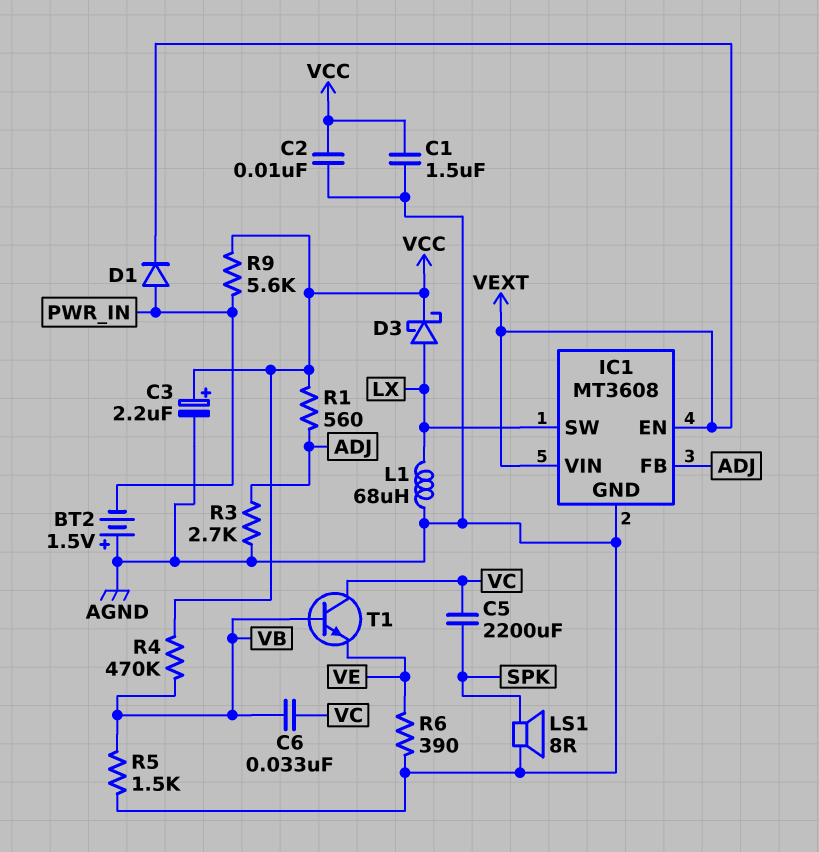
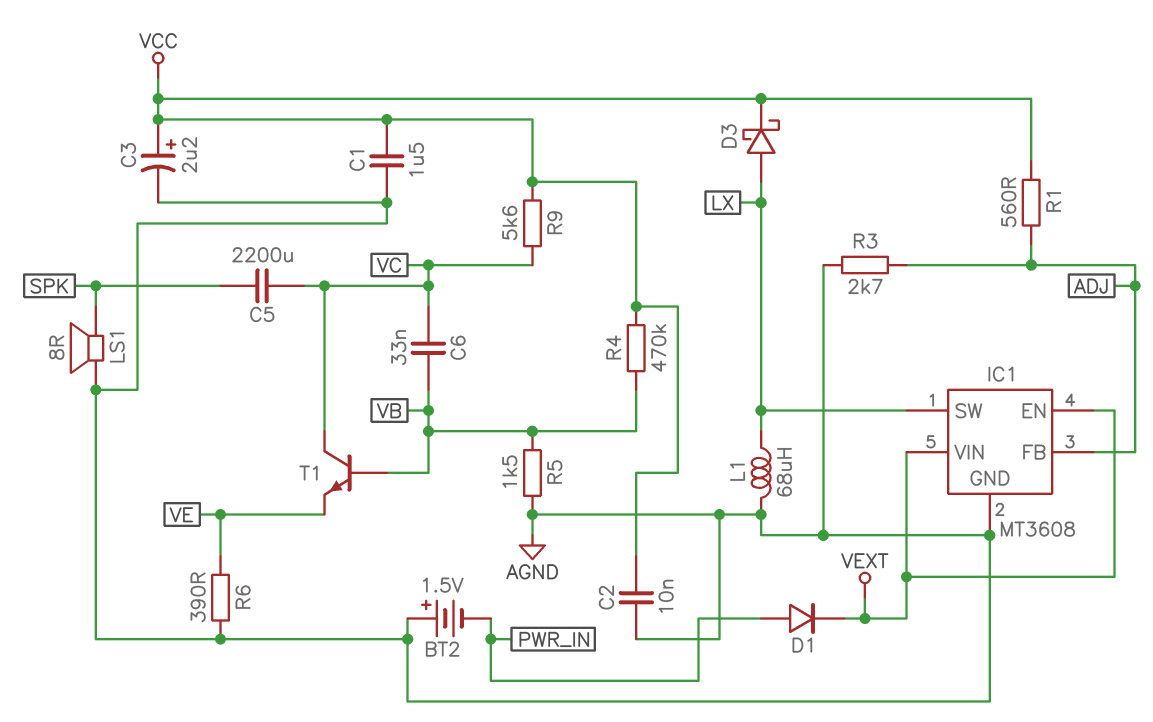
R9: 5.6k (PWR_IN, VCC) -> 5.6k (VC, VCC)

